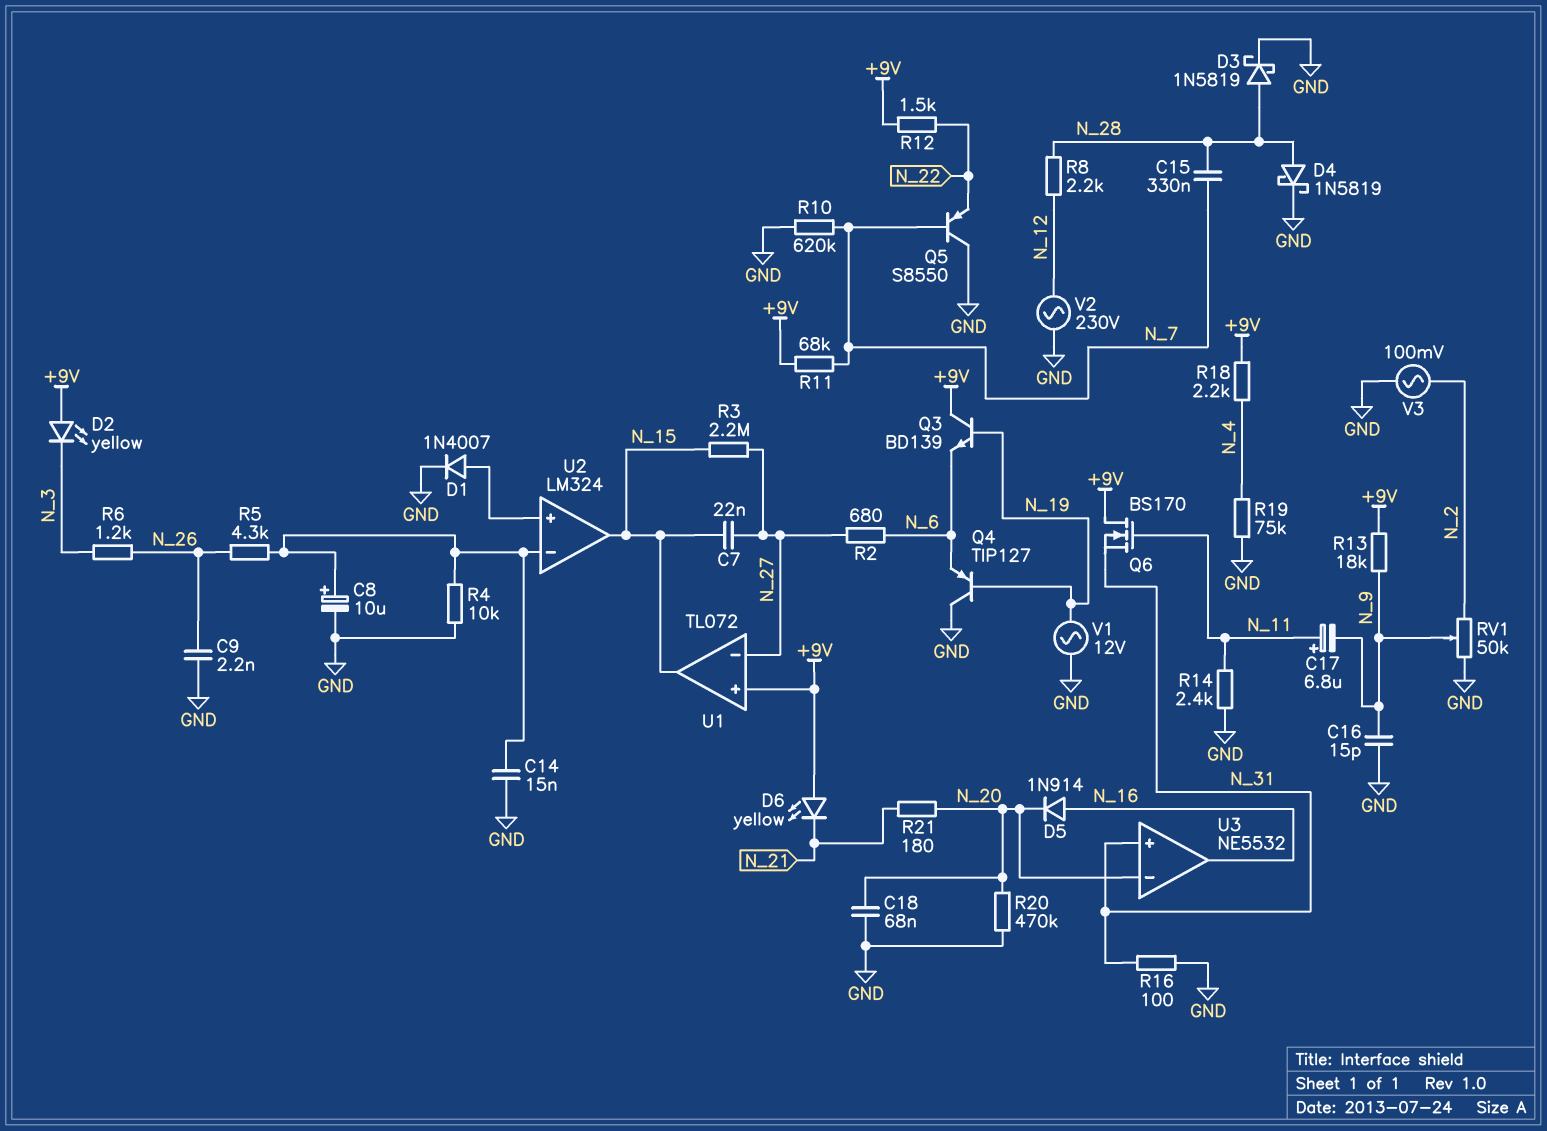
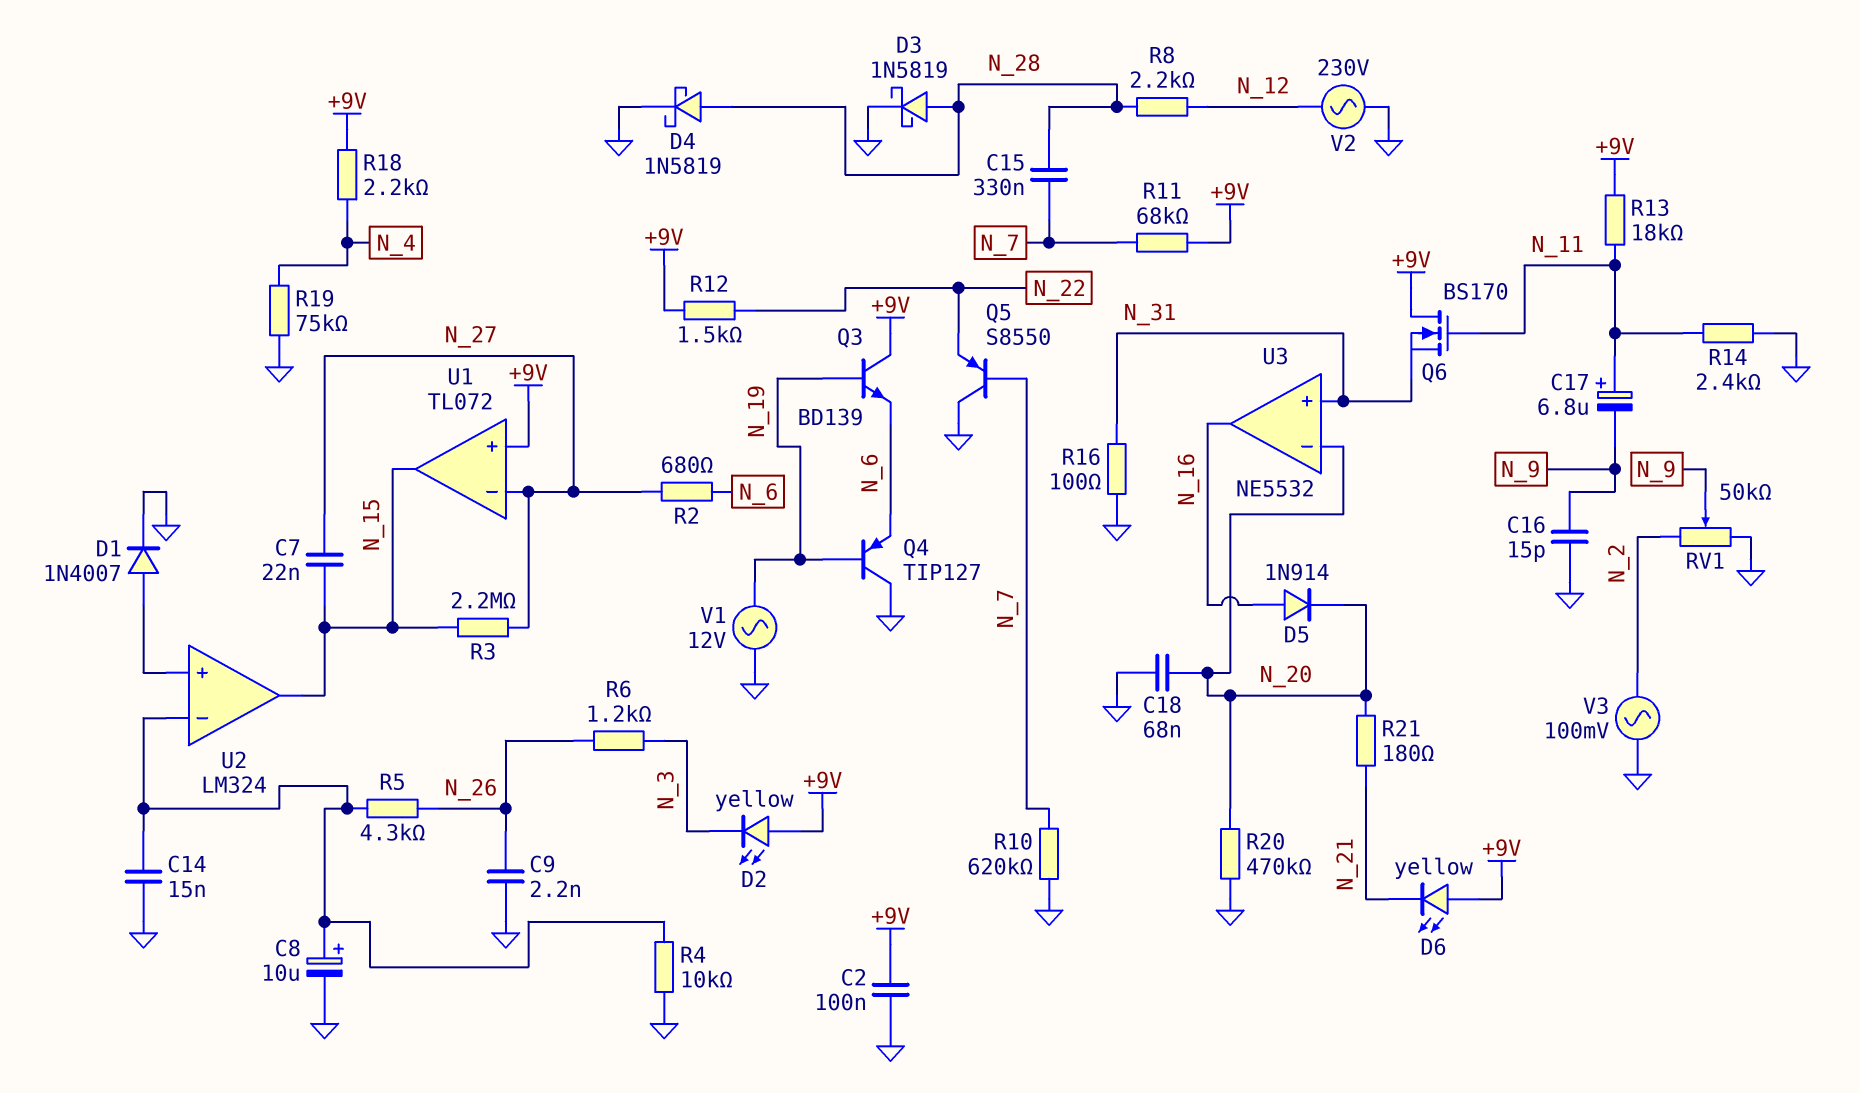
C2: none -> 100nF (+9V, GND)
R13: 18k (+9V, N_9) -> 18k (+9V, N_11)

